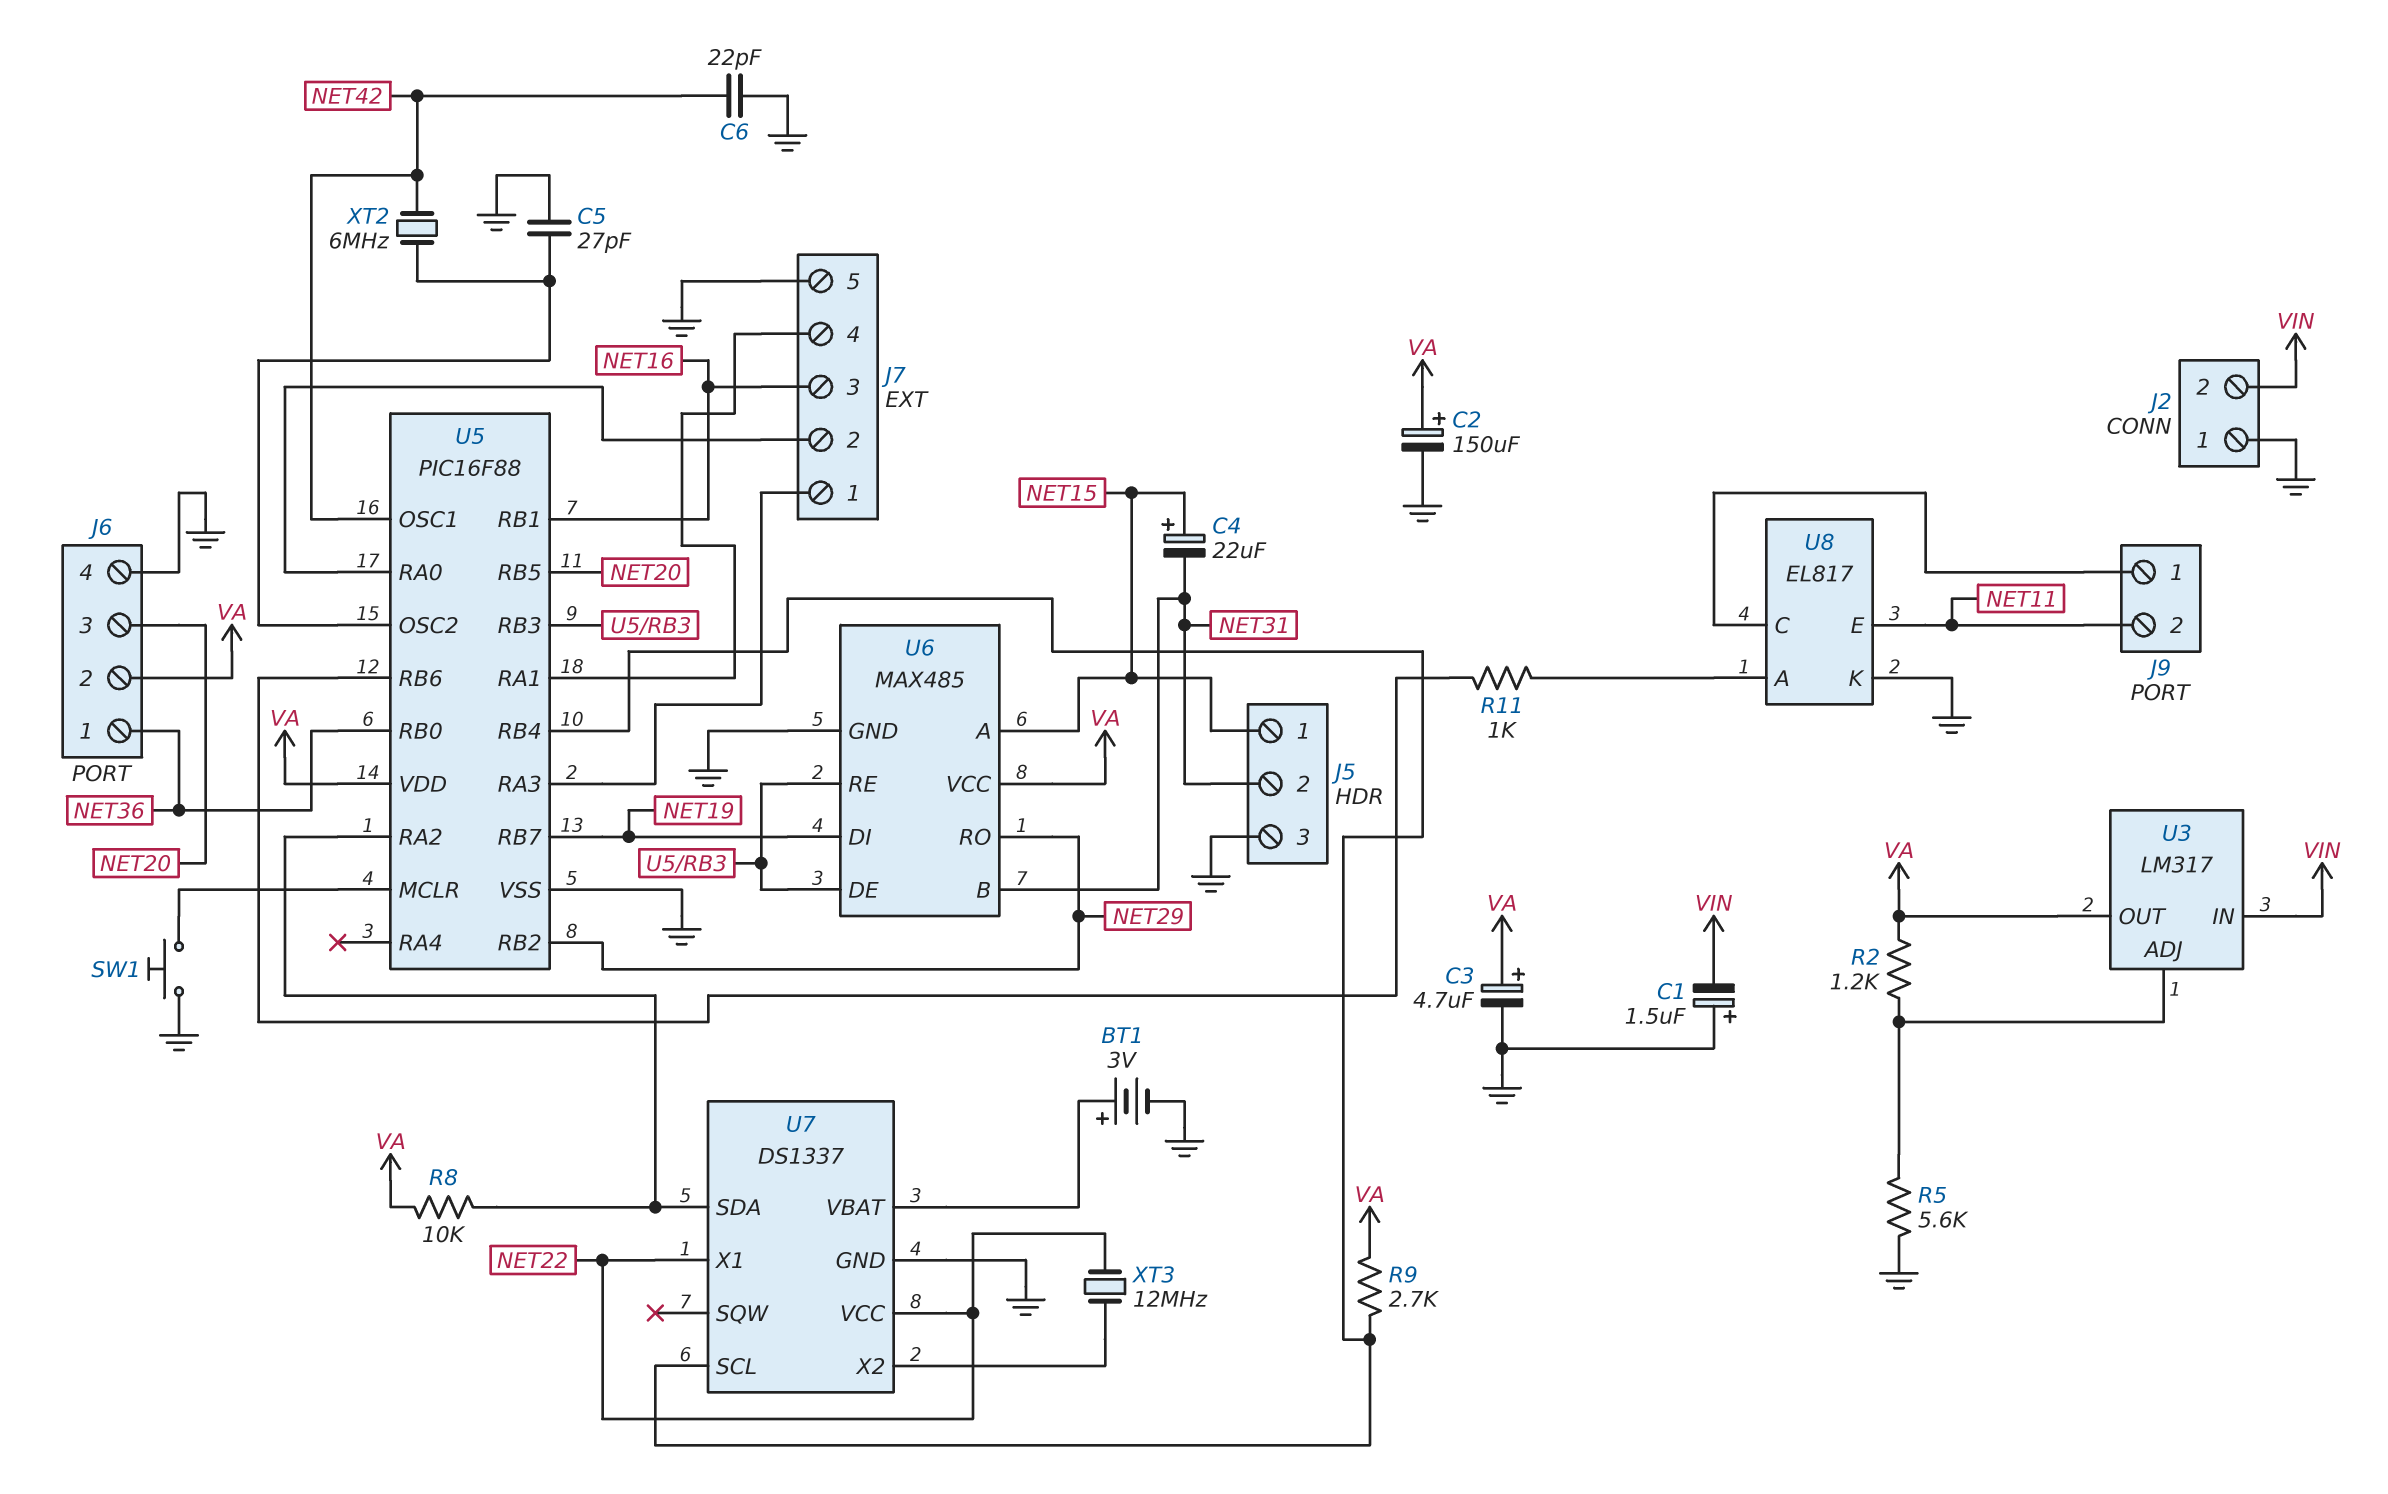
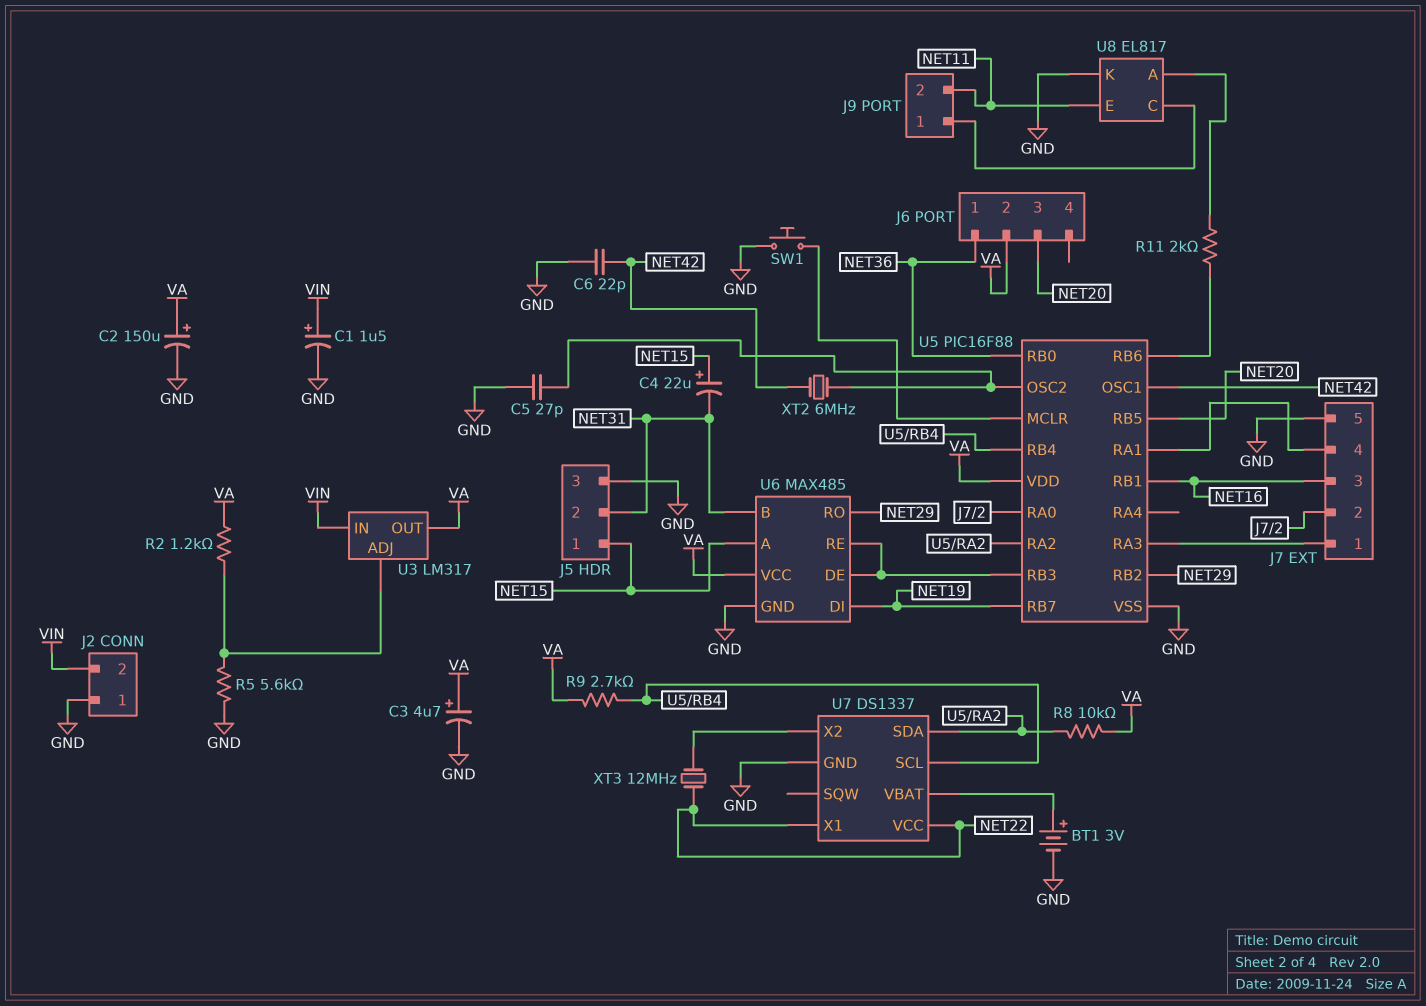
C1: 1.5uF (plus GND, minus VIN) -> 1.5uF (plus VIN, minus GND)
J6 pin 4: GND -> none
R11: 1k (U5/RB6, U8/A) -> 2k (U5/RB6, U8/A)

